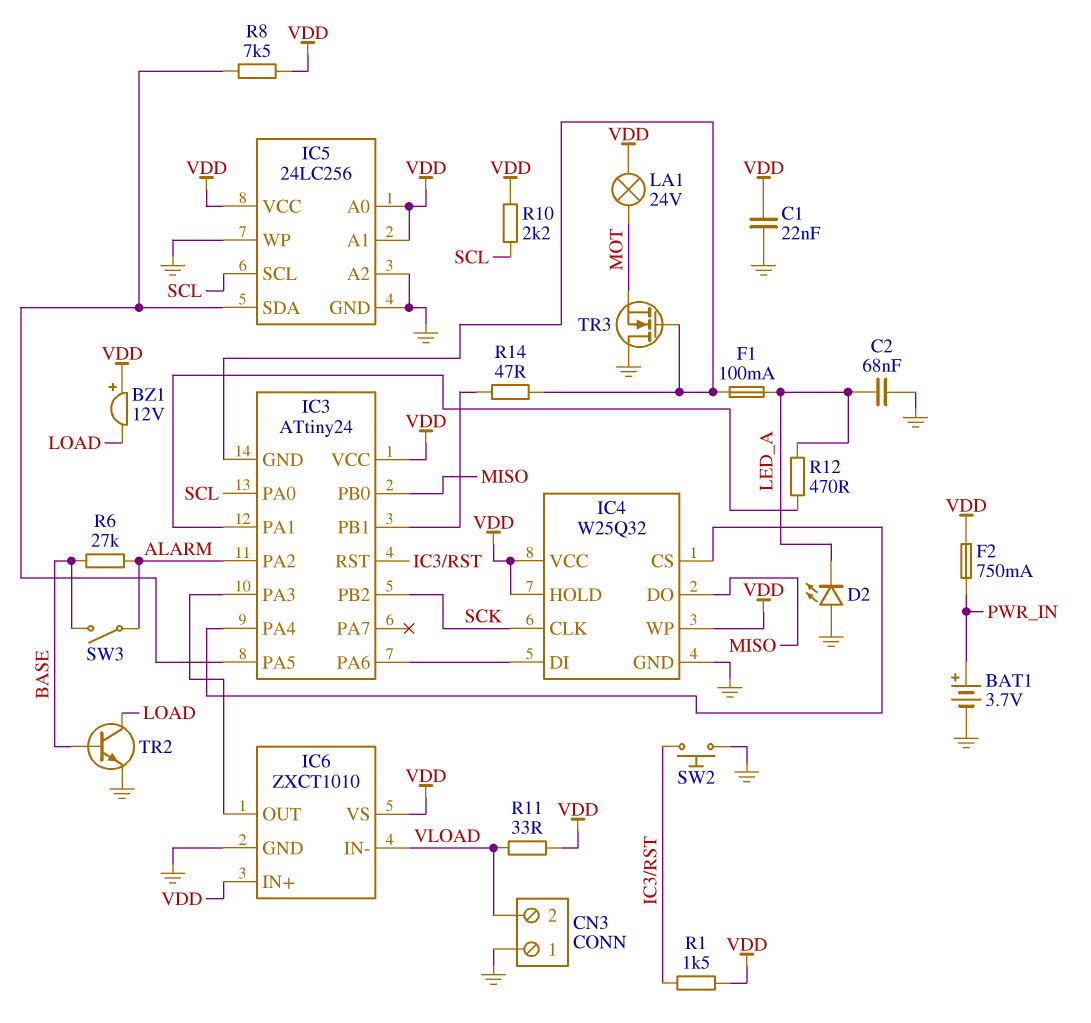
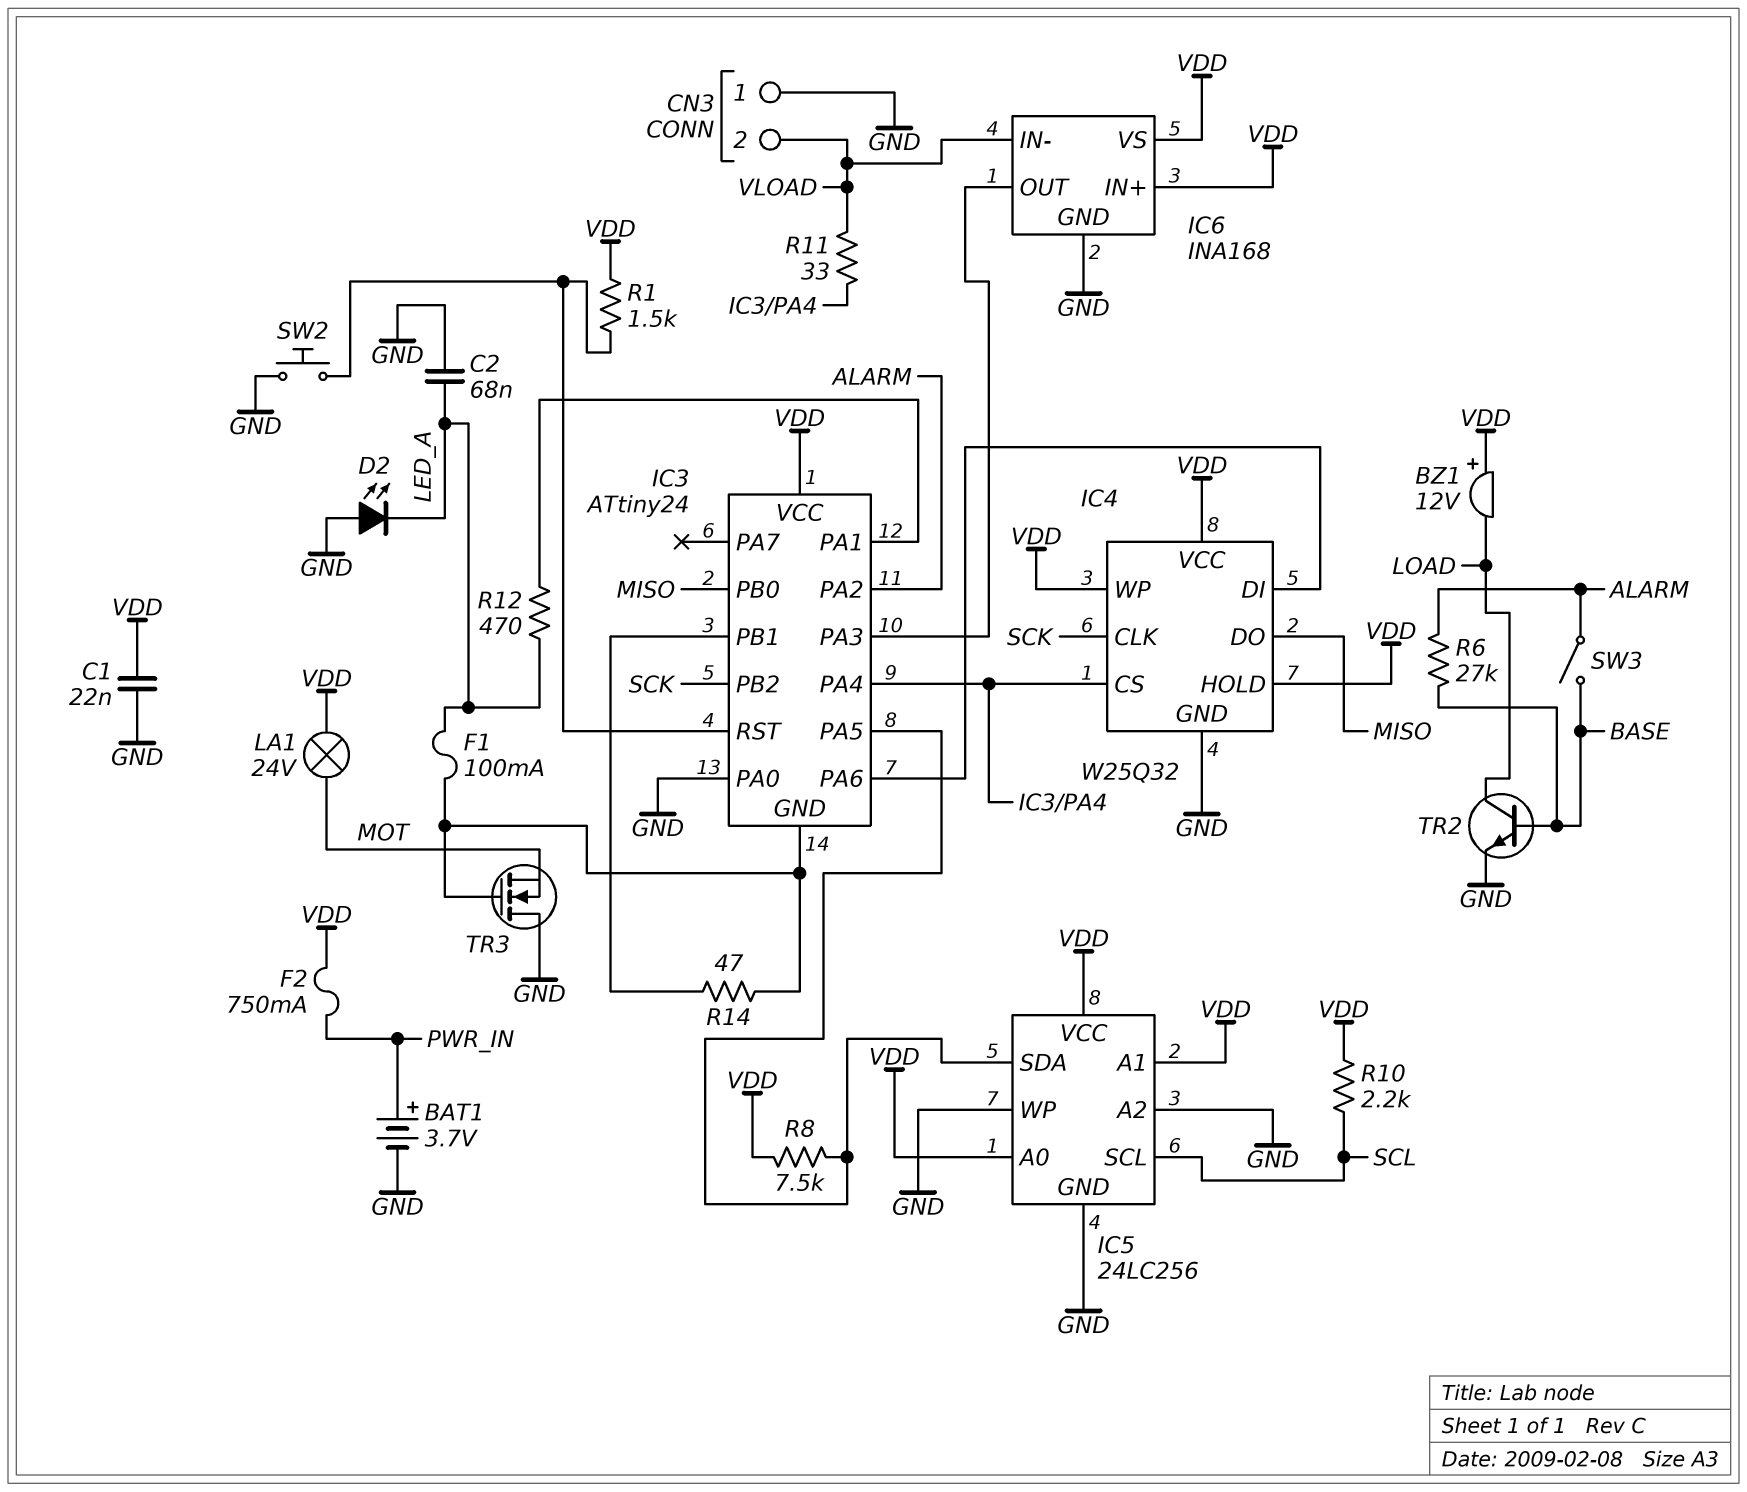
IC3 pin PA0: SCL -> GND
IC6: ZXCT1010 -> INA168
R11: 33 (VDD, VLOAD) -> 33 (IC3/PA4, VLOAD)

